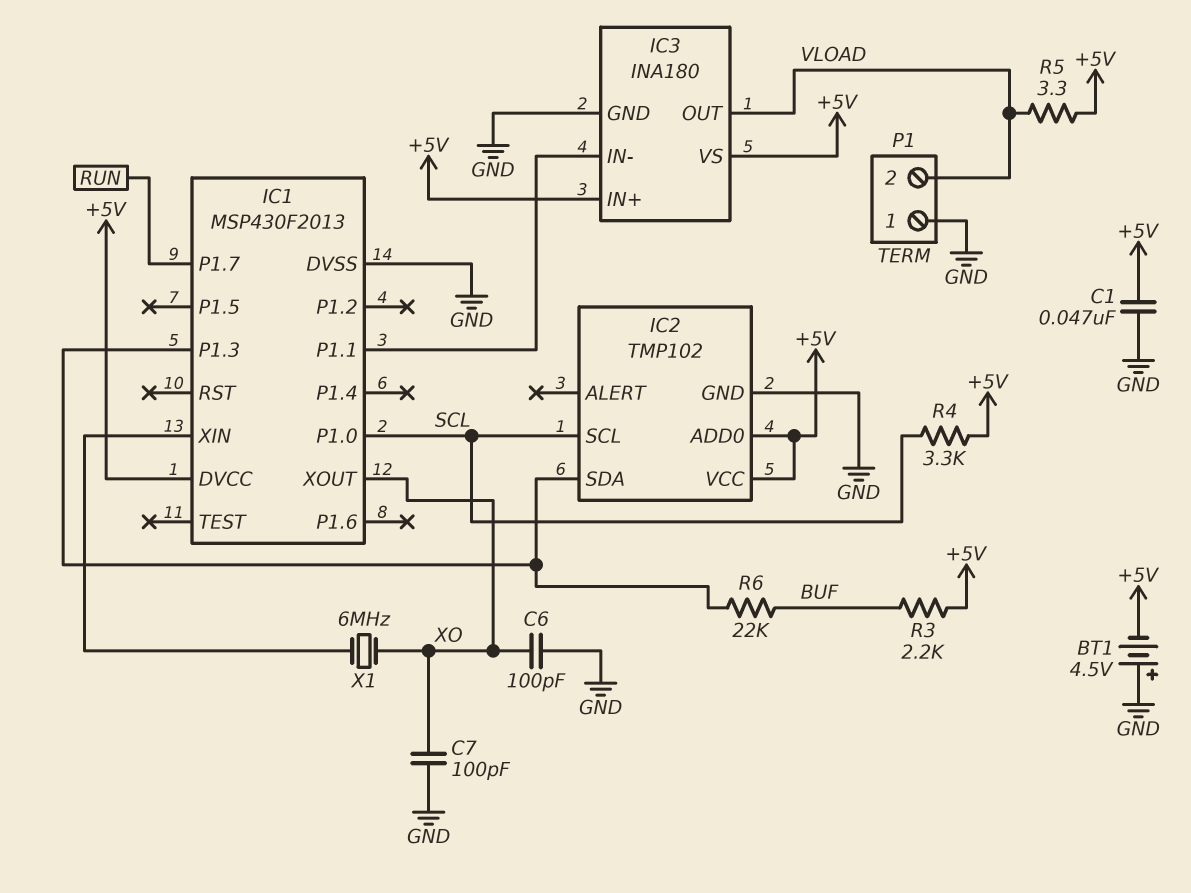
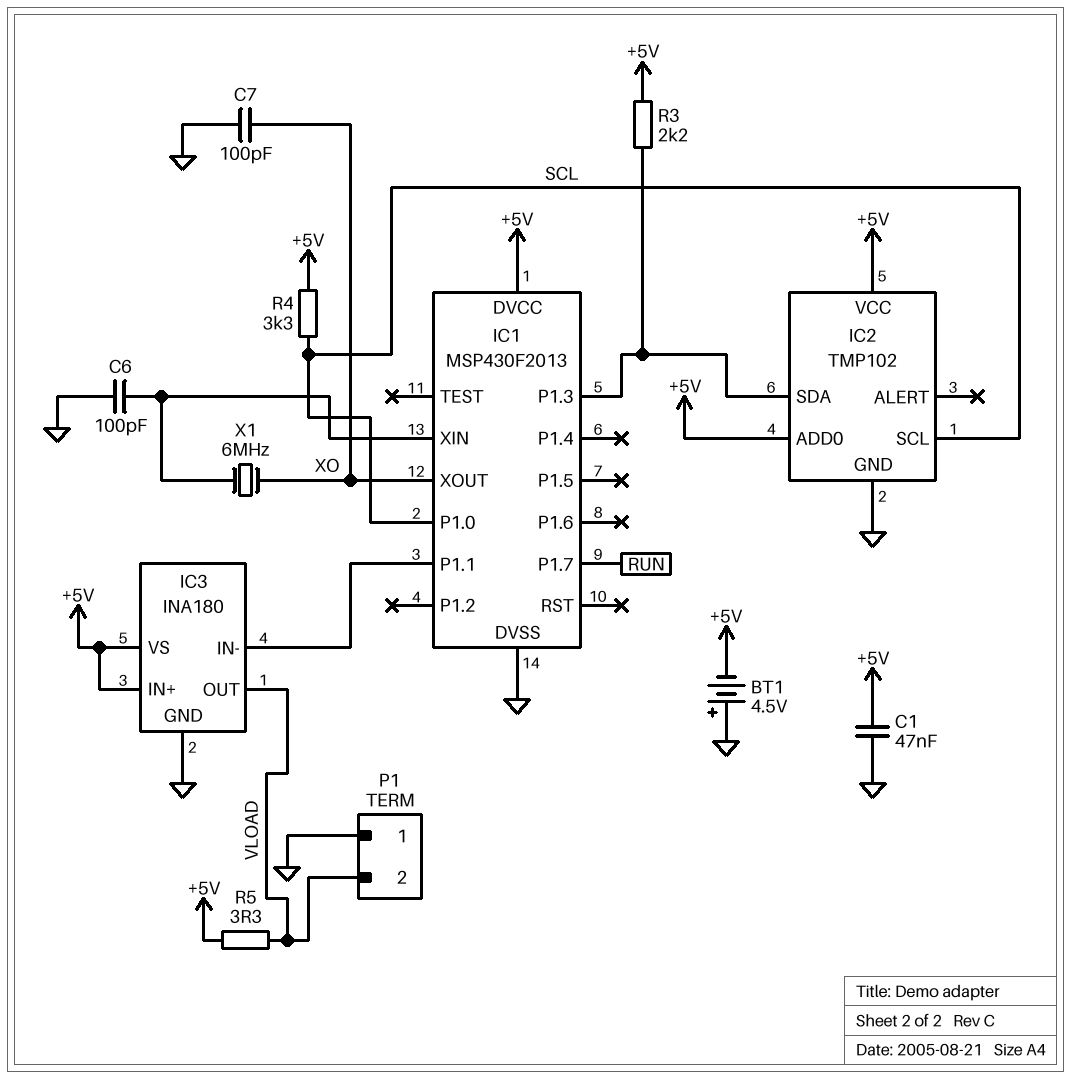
C6: 100pF (GND, XO) -> 100pF (GND, IC1/XIN)
R3: 2.2k (+5V, BUF) -> 2.2k (+5V, IC1/P1.3)
R6: 22k (BUF, IC1/P1.3) -> none

